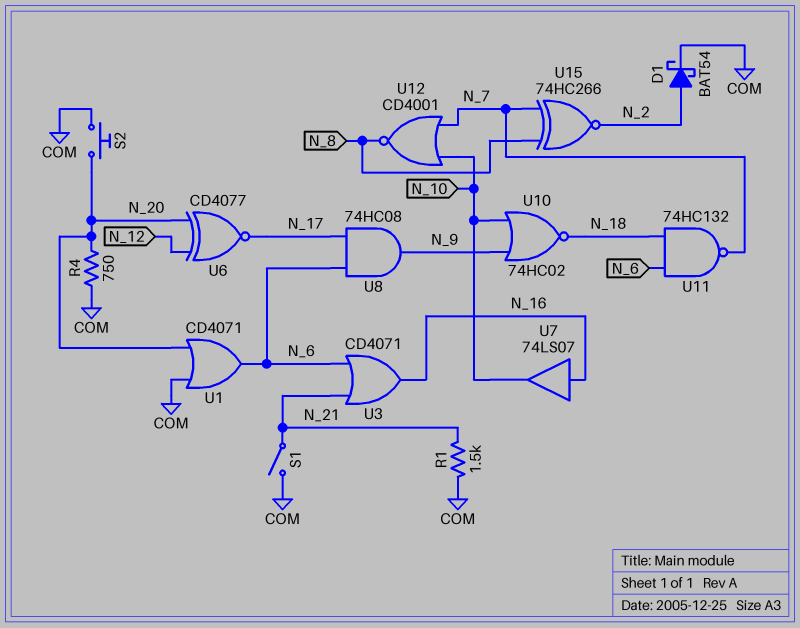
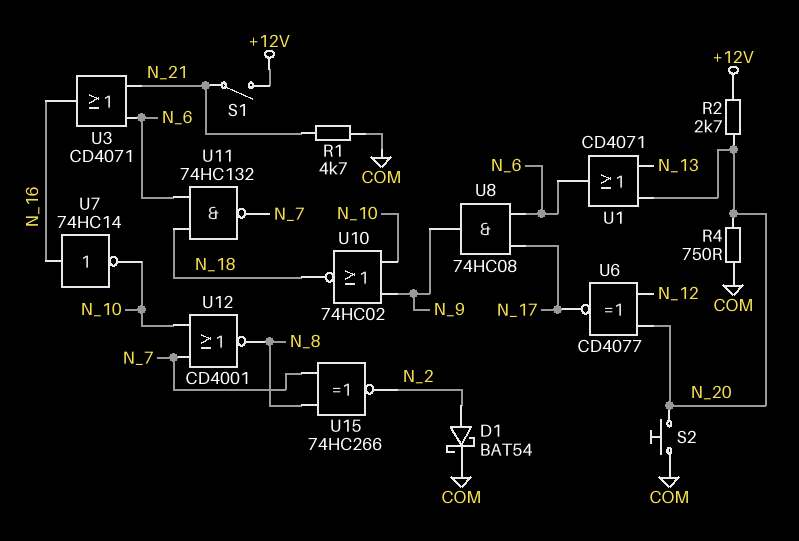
R1: 1.5k (COM, N_21) -> 4.7k (COM, N_21)
R2: none -> 2.7k (+12V, N_20)
S1: switch (COM, N_21) -> switch (+12V, N_21)
U1: OR CD4071 (in COM, in N_20, out N_6) -> OR CD4071 (in N_13, in N_20, out N_6)
U7: buffer 74LS07 (in N_16, out N_10) -> NOT 74HC14 (in N_16, out N_10)

